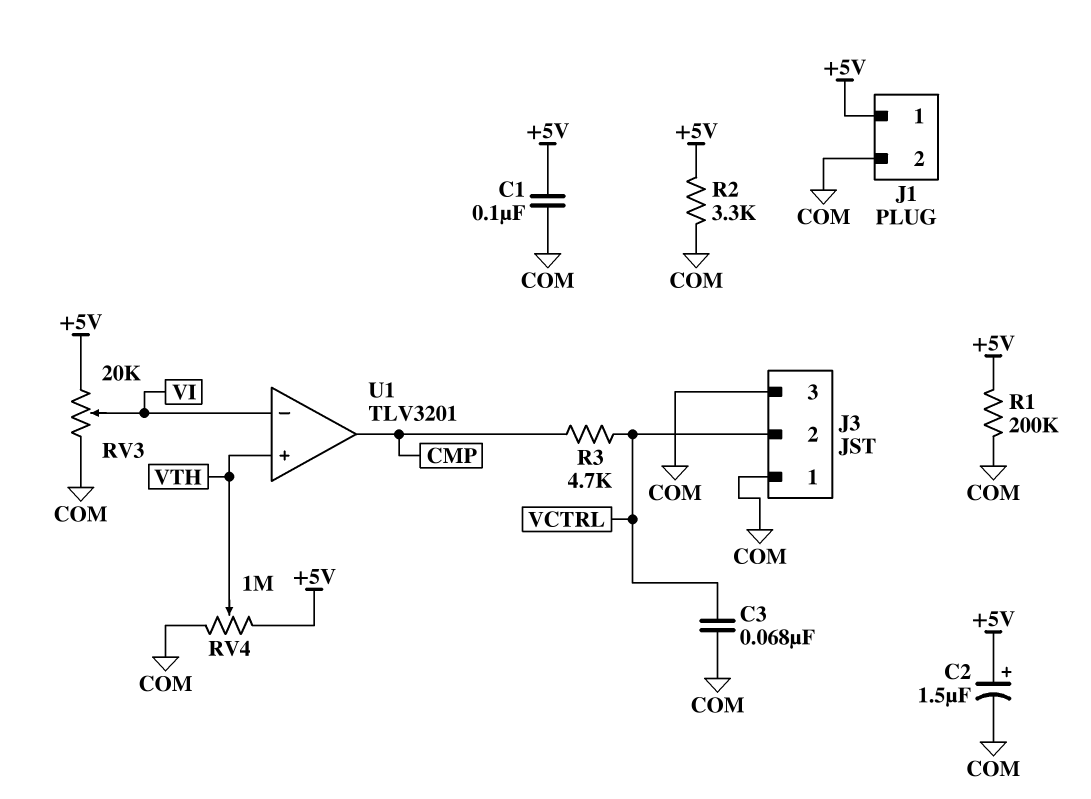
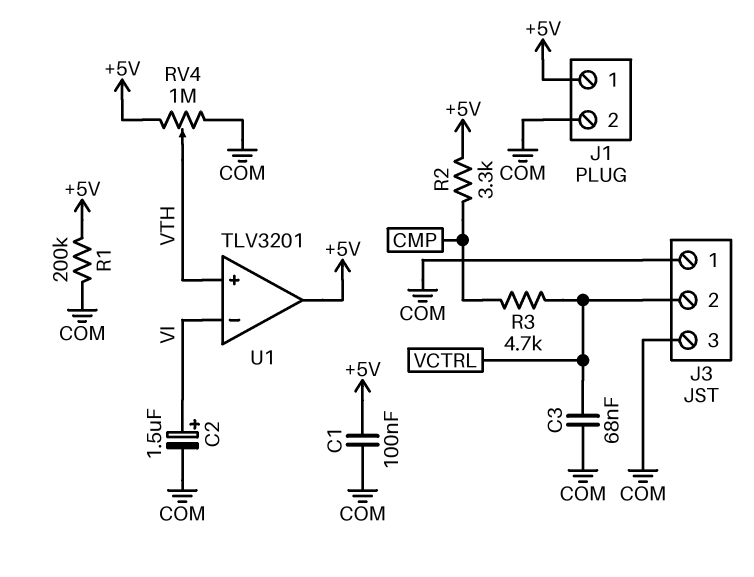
C2: 1.5uF (plus +5V, minus COM) -> 1.5uF (plus VI, minus COM)
R2: 3.3k (+5V, COM) -> 3.3k (+5V, CMP)
RV3: 20k (+5V, COM, wiper VI) -> none
U1 pin out: CMP -> +5V

